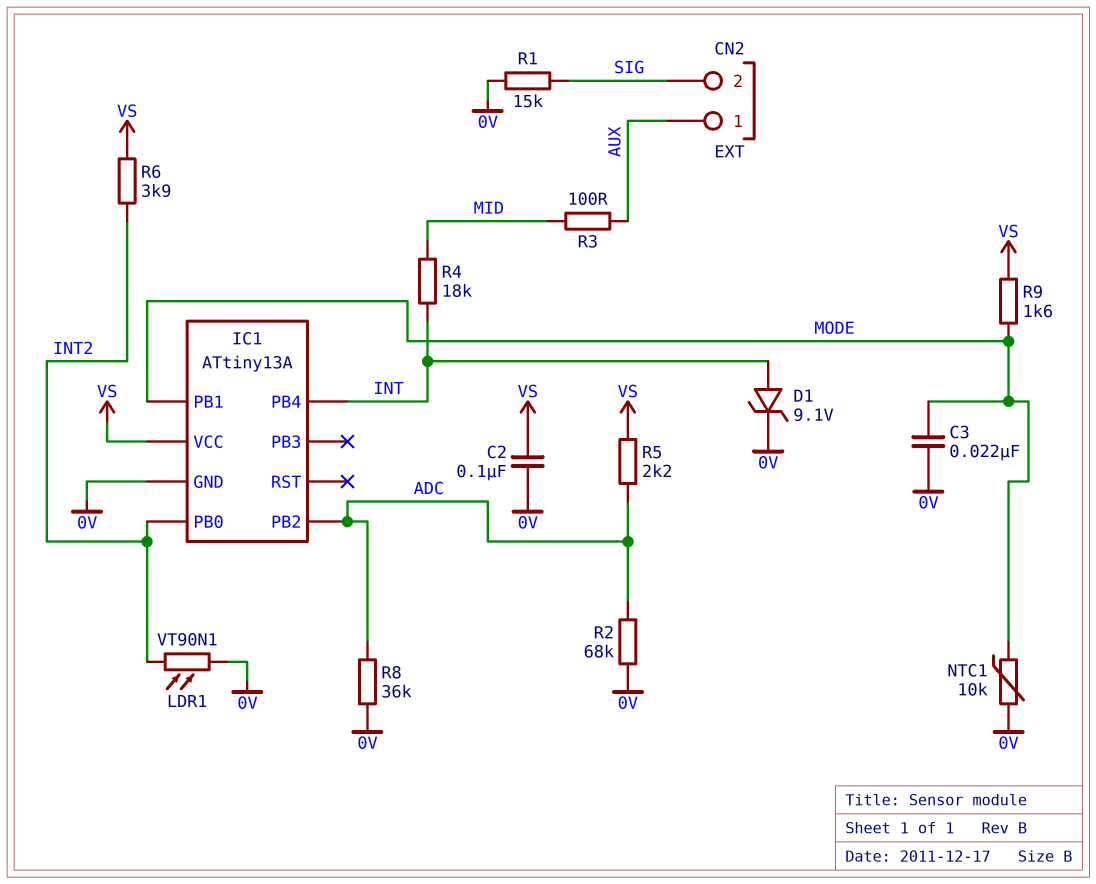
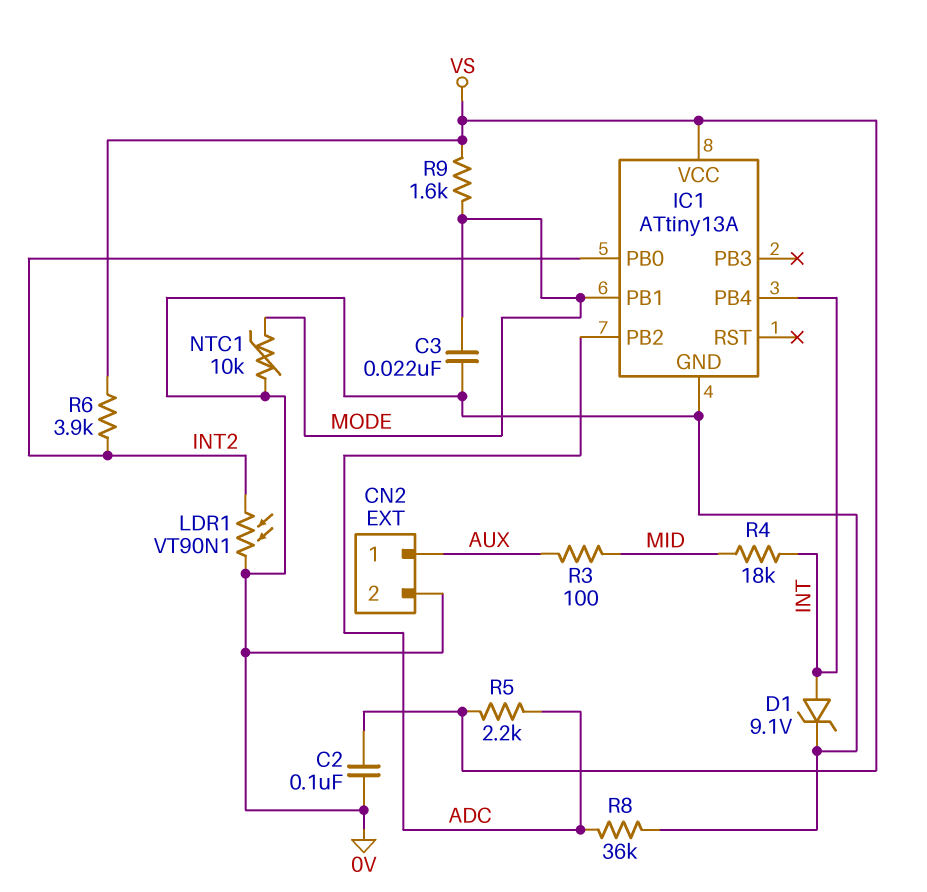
CN2 pin 2: SIG -> 0V
R1: 15k (0V, SIG) -> none
R2: 68k (0V, ADC) -> none

